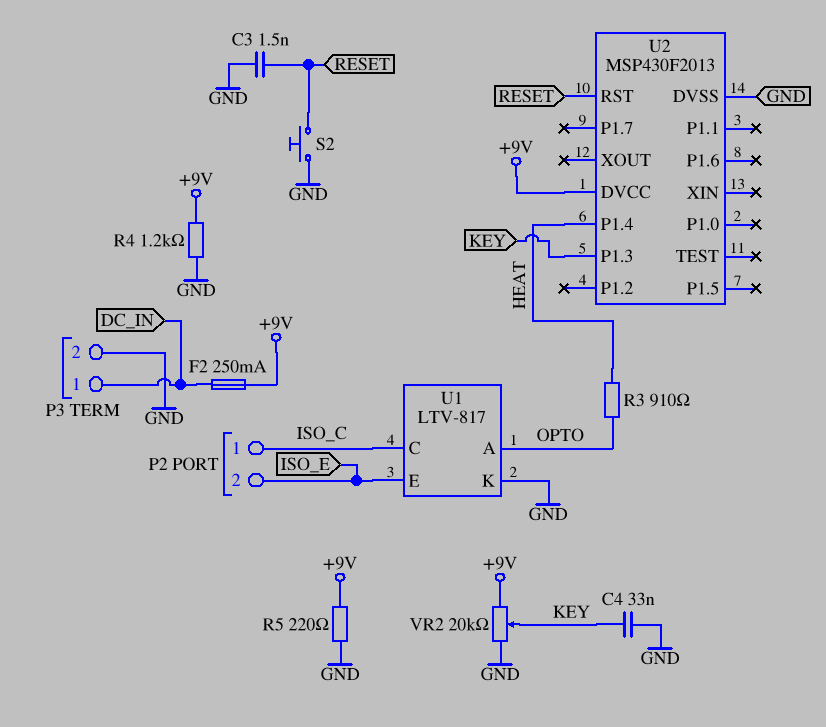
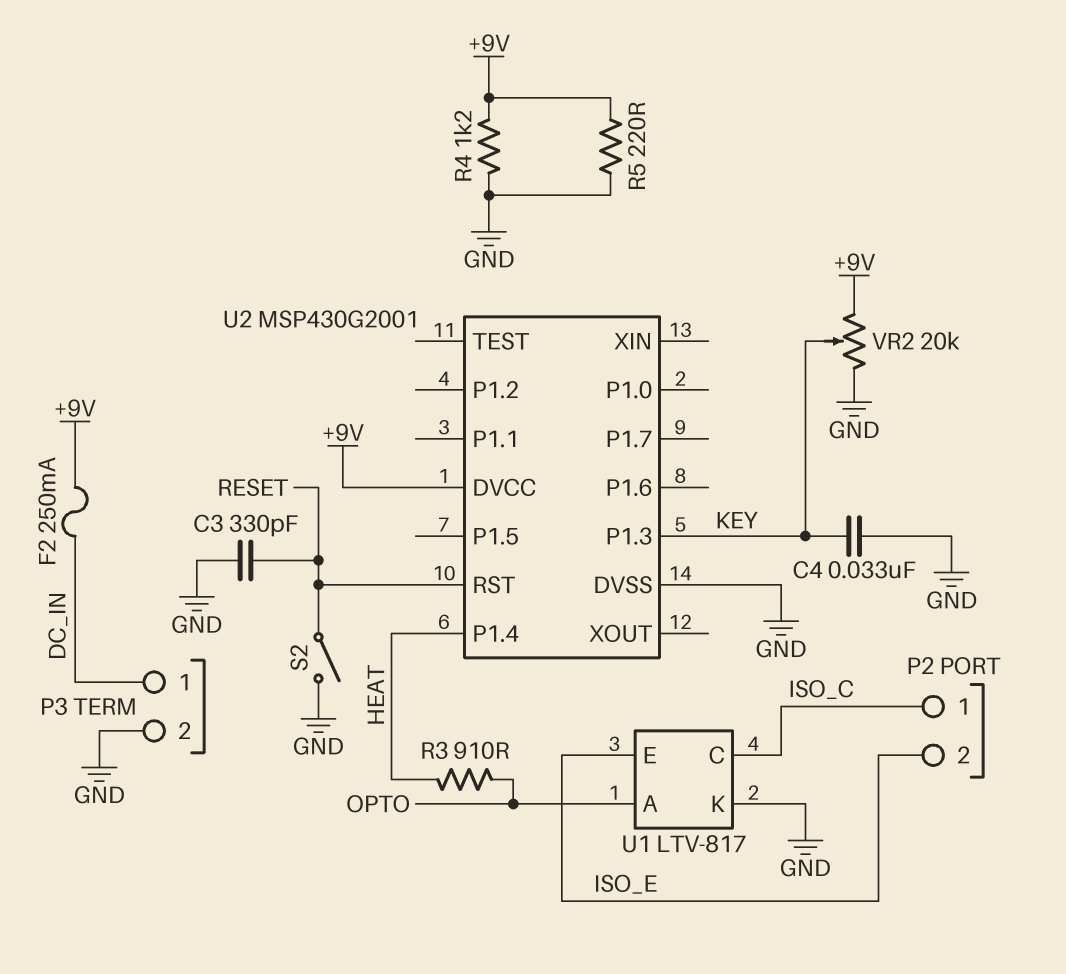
C3: 1.5nF (GND, RESET) -> 330pF (GND, RESET)
S2: button (GND, RESET) -> switch (GND, RESET)
U2: MSP430F2013 -> MSP430G2001

